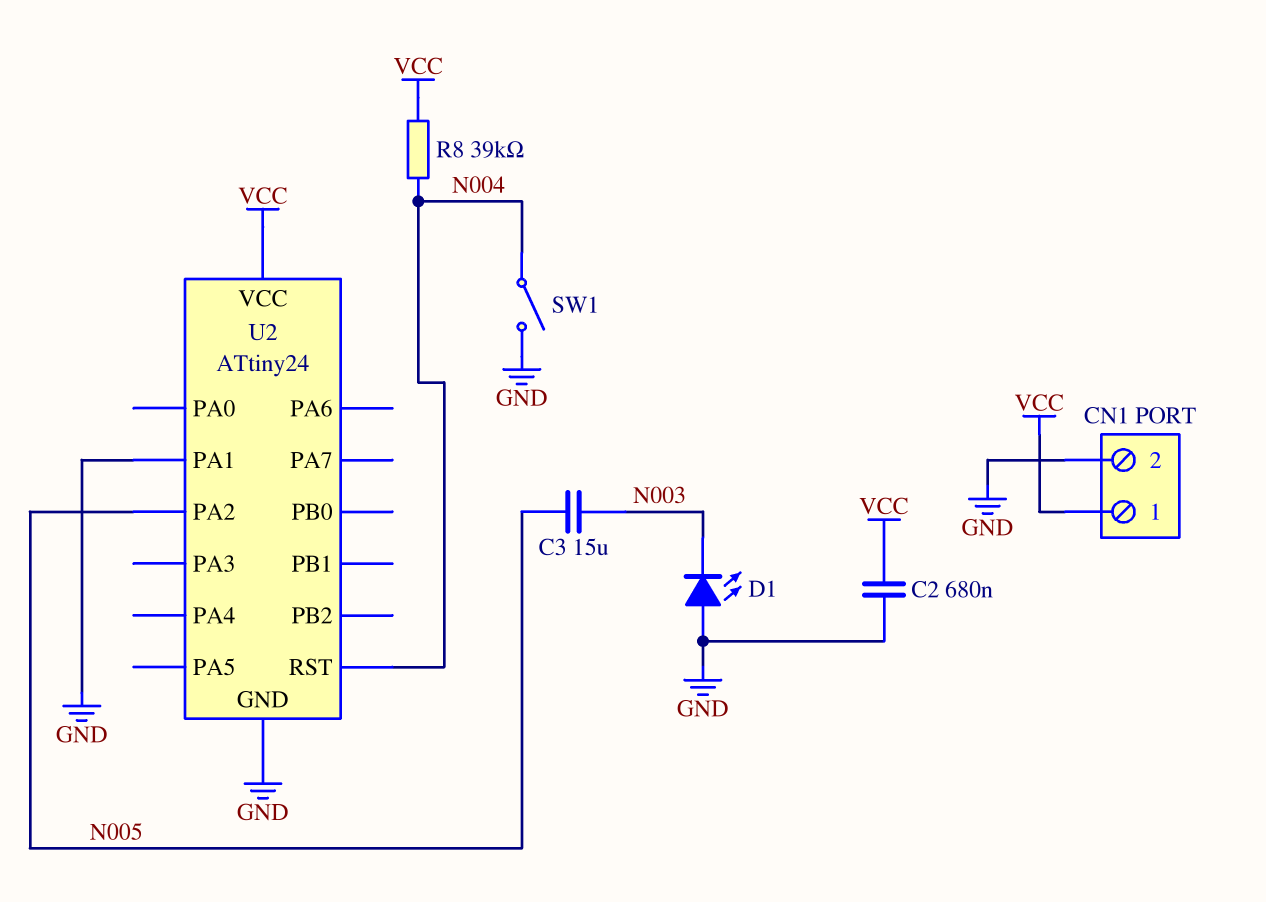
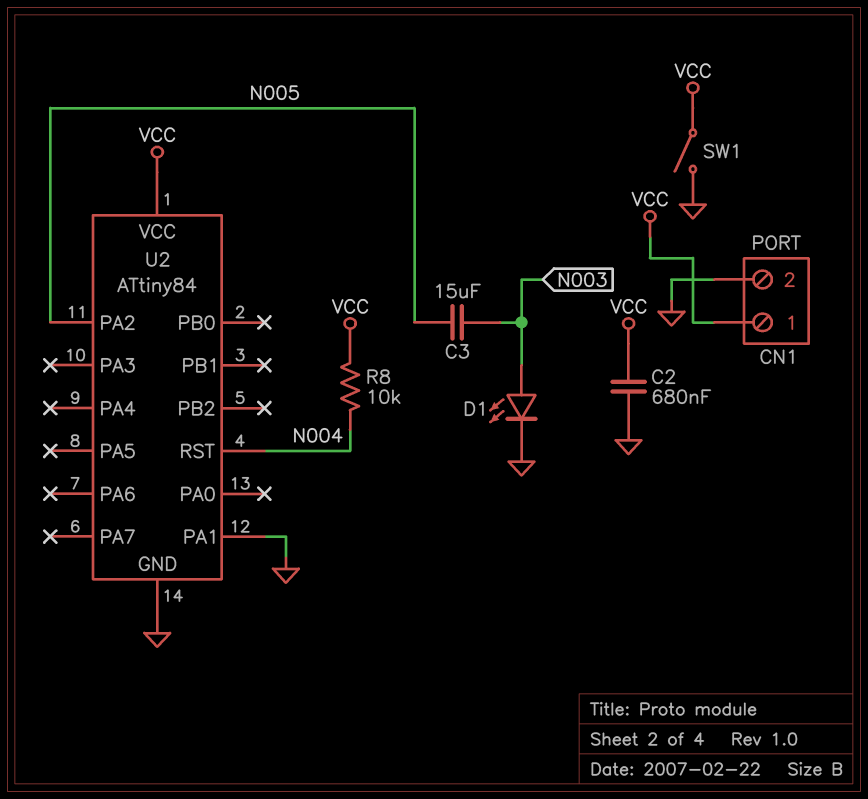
D1: LED (A GND, K N003) -> LED (A N003, K GND)
R8: 39k (N004, VCC) -> 10k (N004, VCC)
SW1: switch (GND, N004) -> switch (GND, VCC)
U2: ATtiny24 -> ATtiny84

